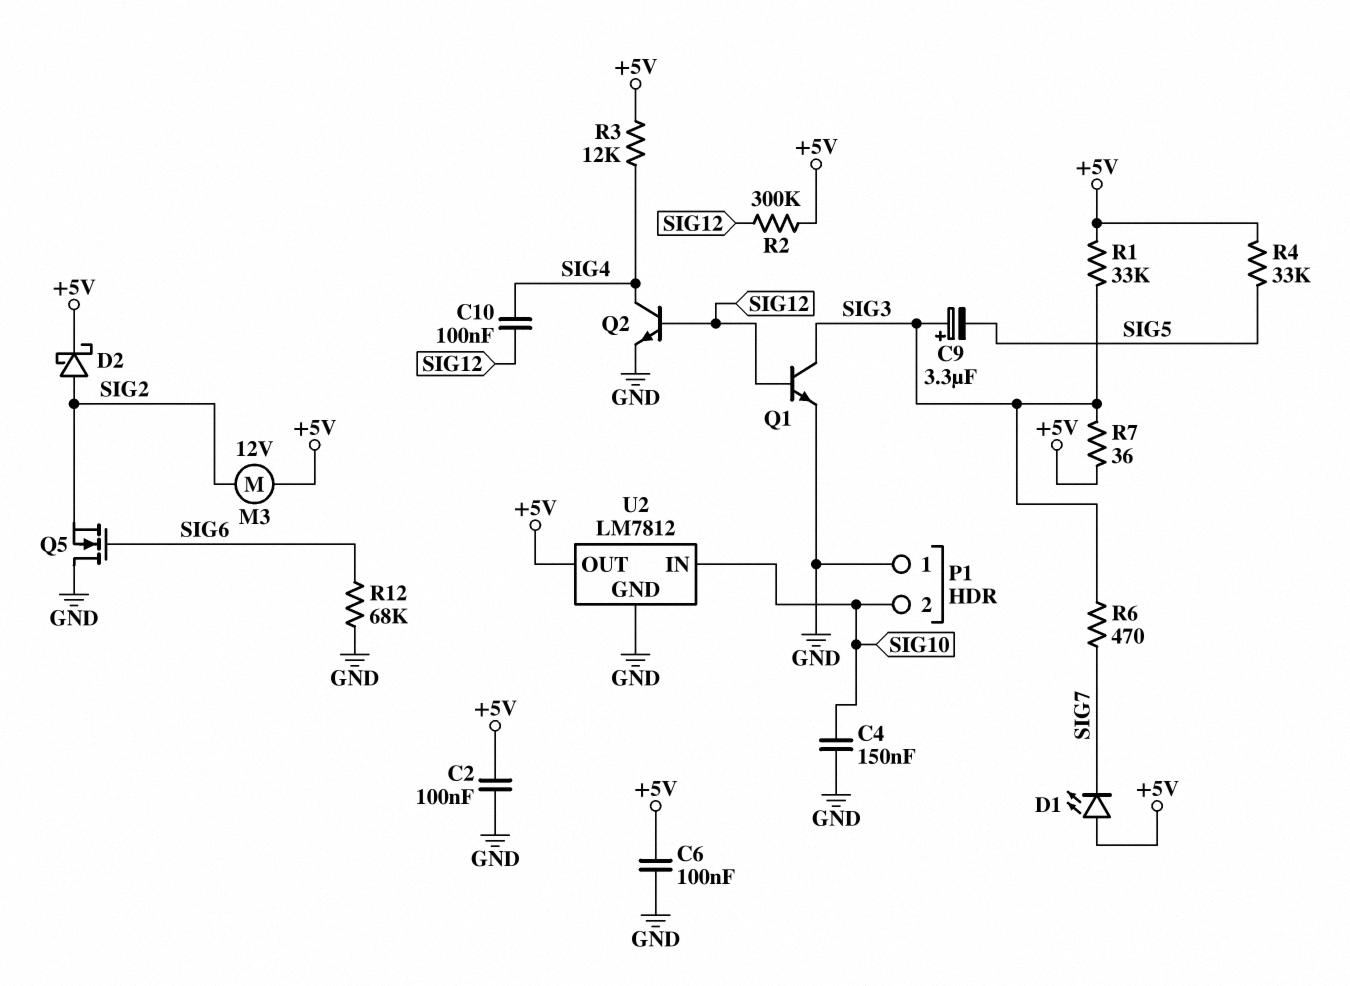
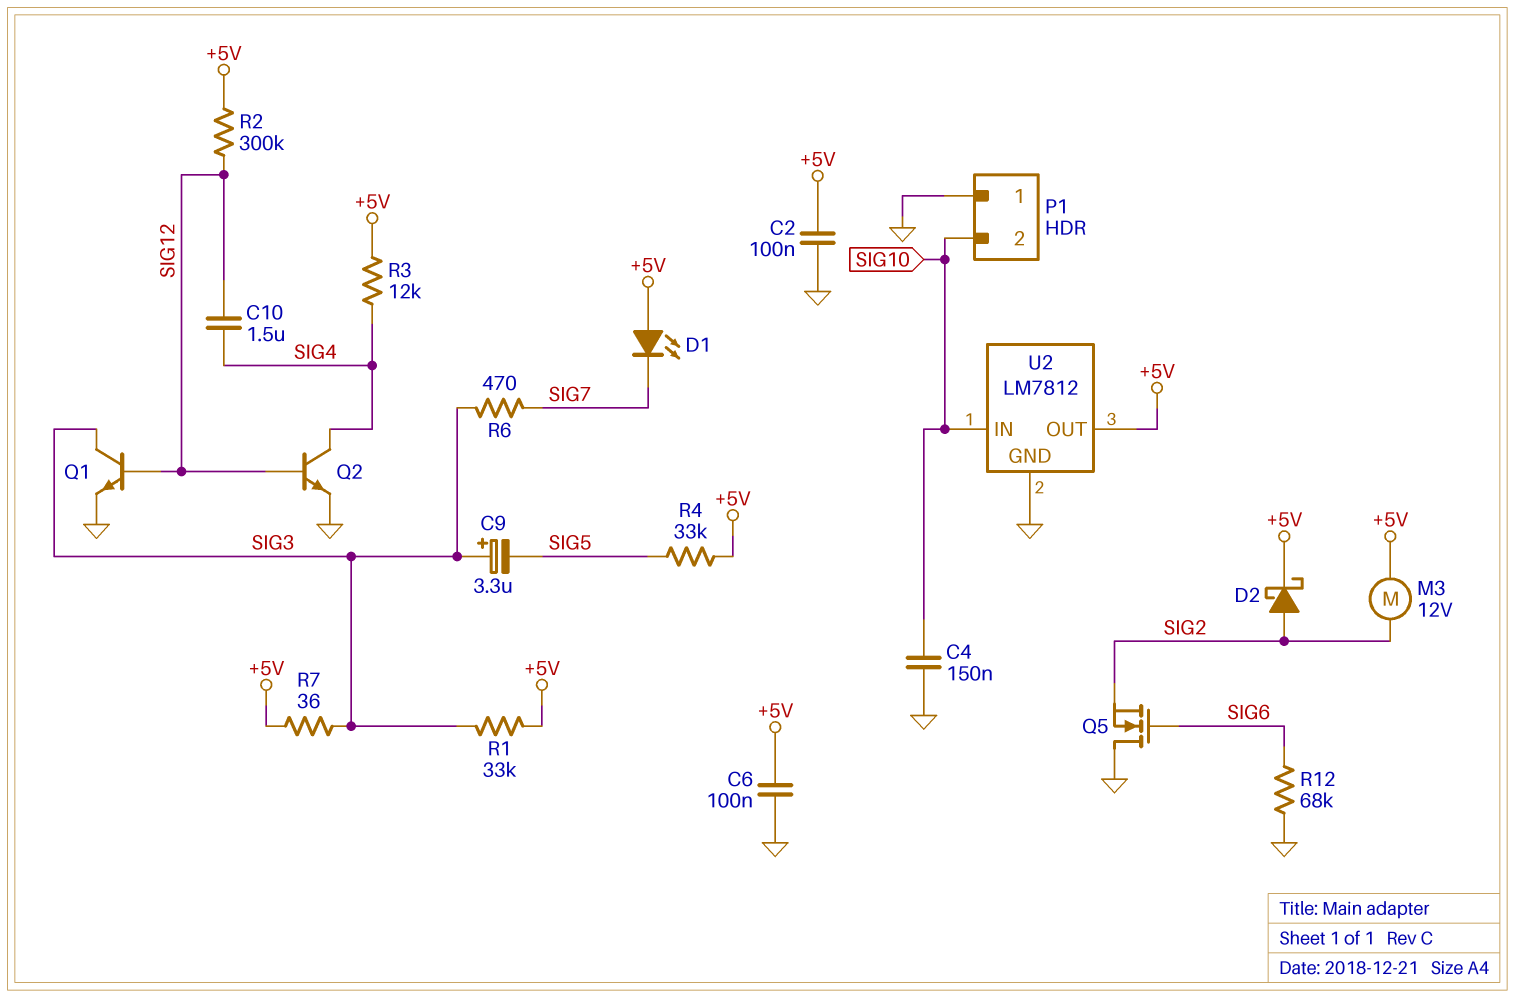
C10: 100nF (SIG4, SIG12) -> 1.5uF (SIG4, SIG12)

